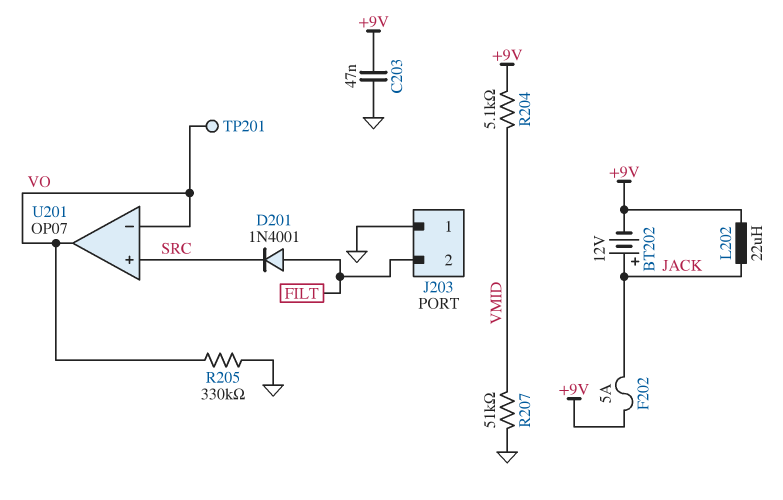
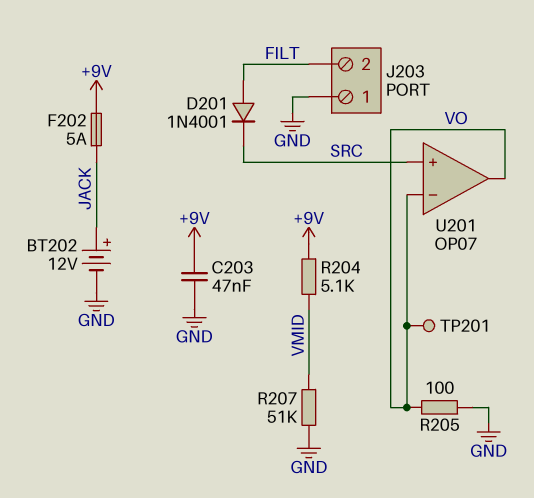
BT202: 12V (plus JACK, minus +9V) -> 12V (plus JACK, minus GND)
L202: 22uH (+9V, JACK) -> none
R205: 330k (GND, VO) -> 100 (GND, VO)

